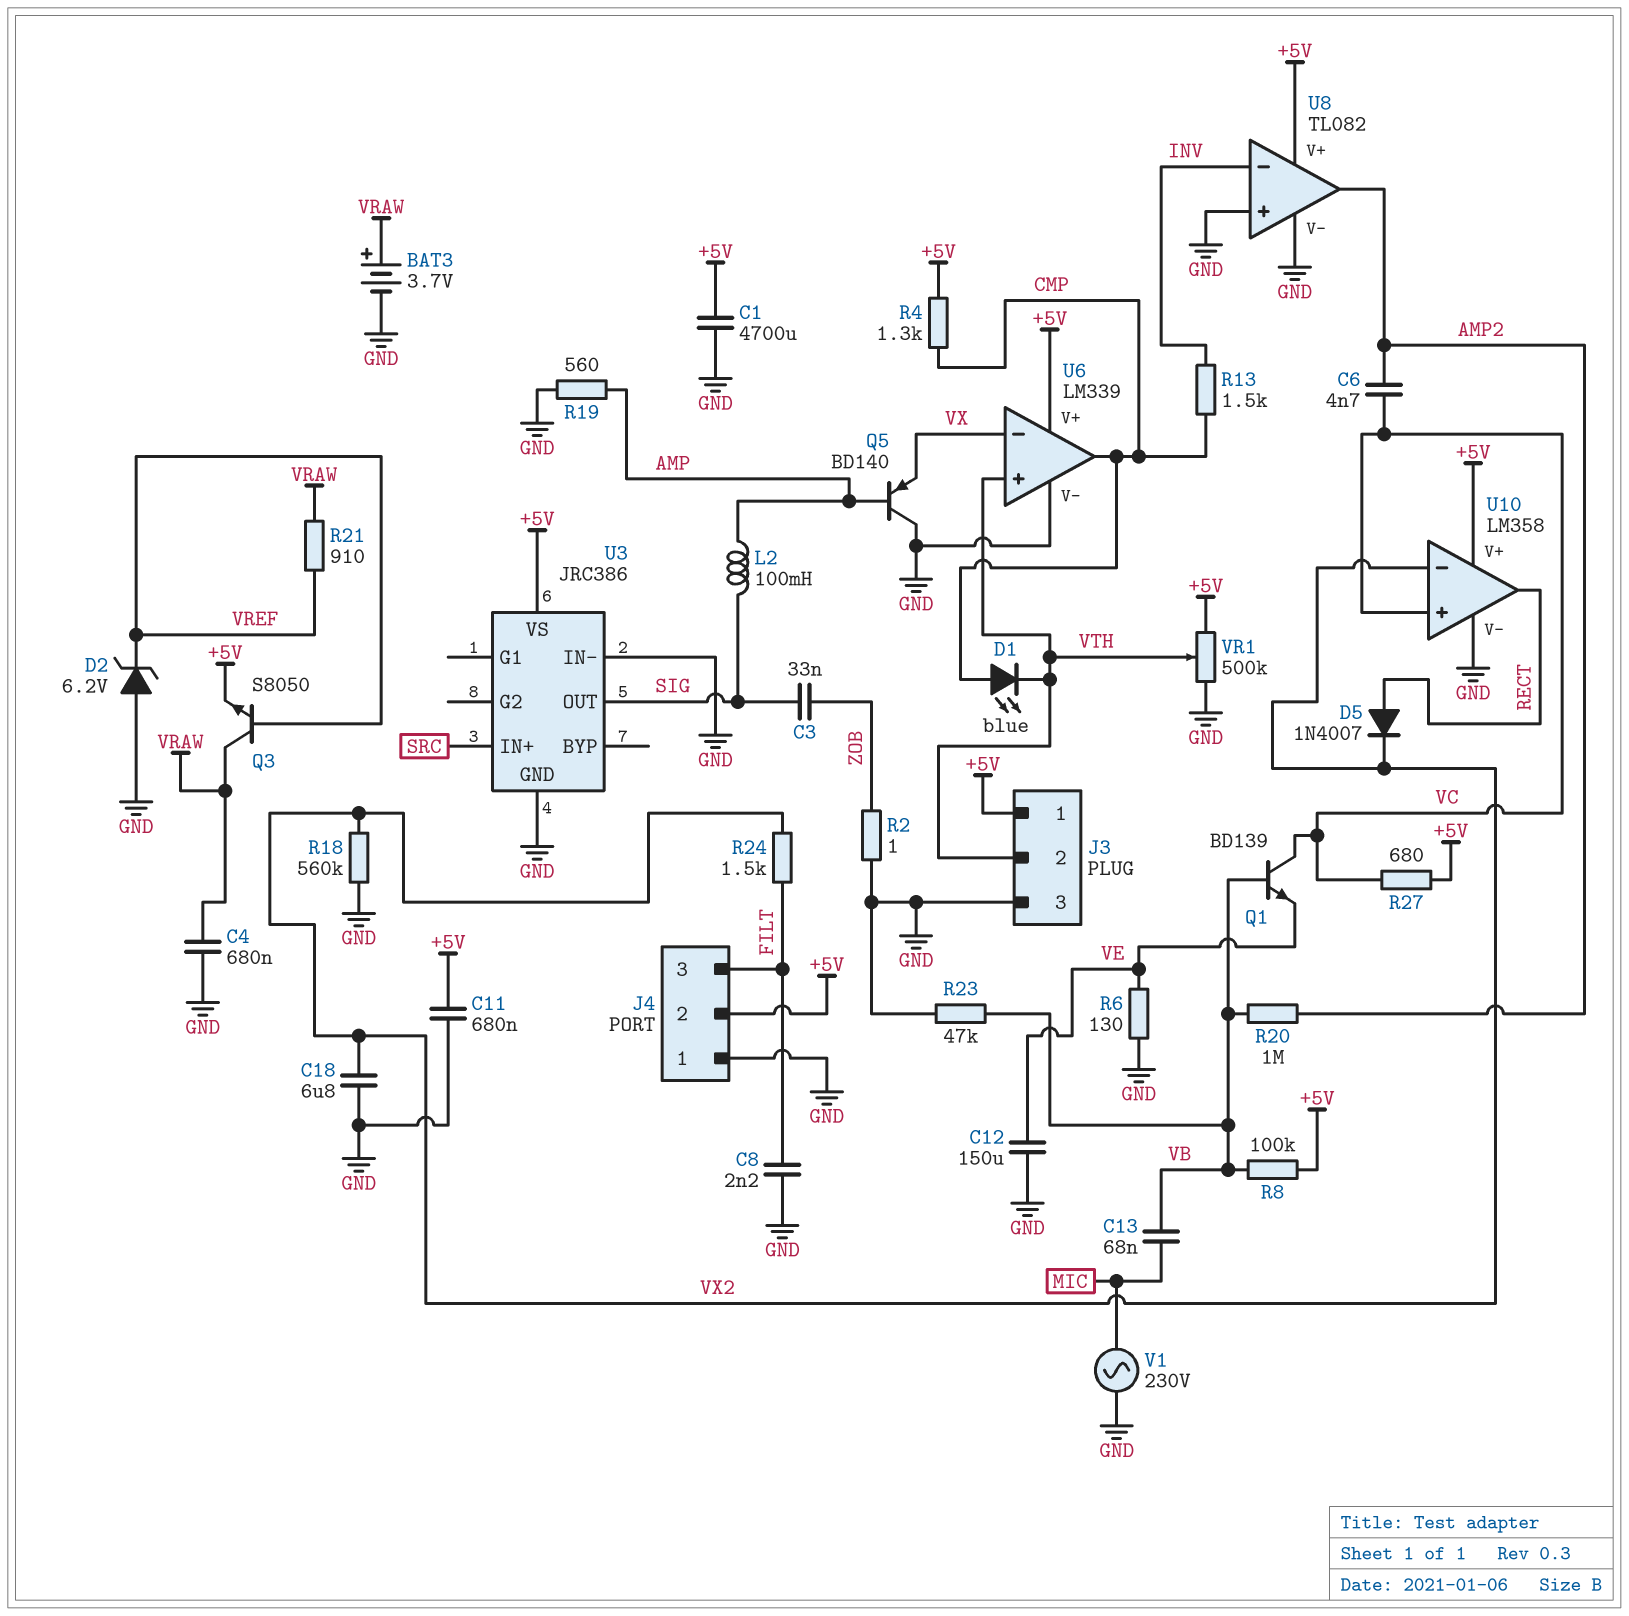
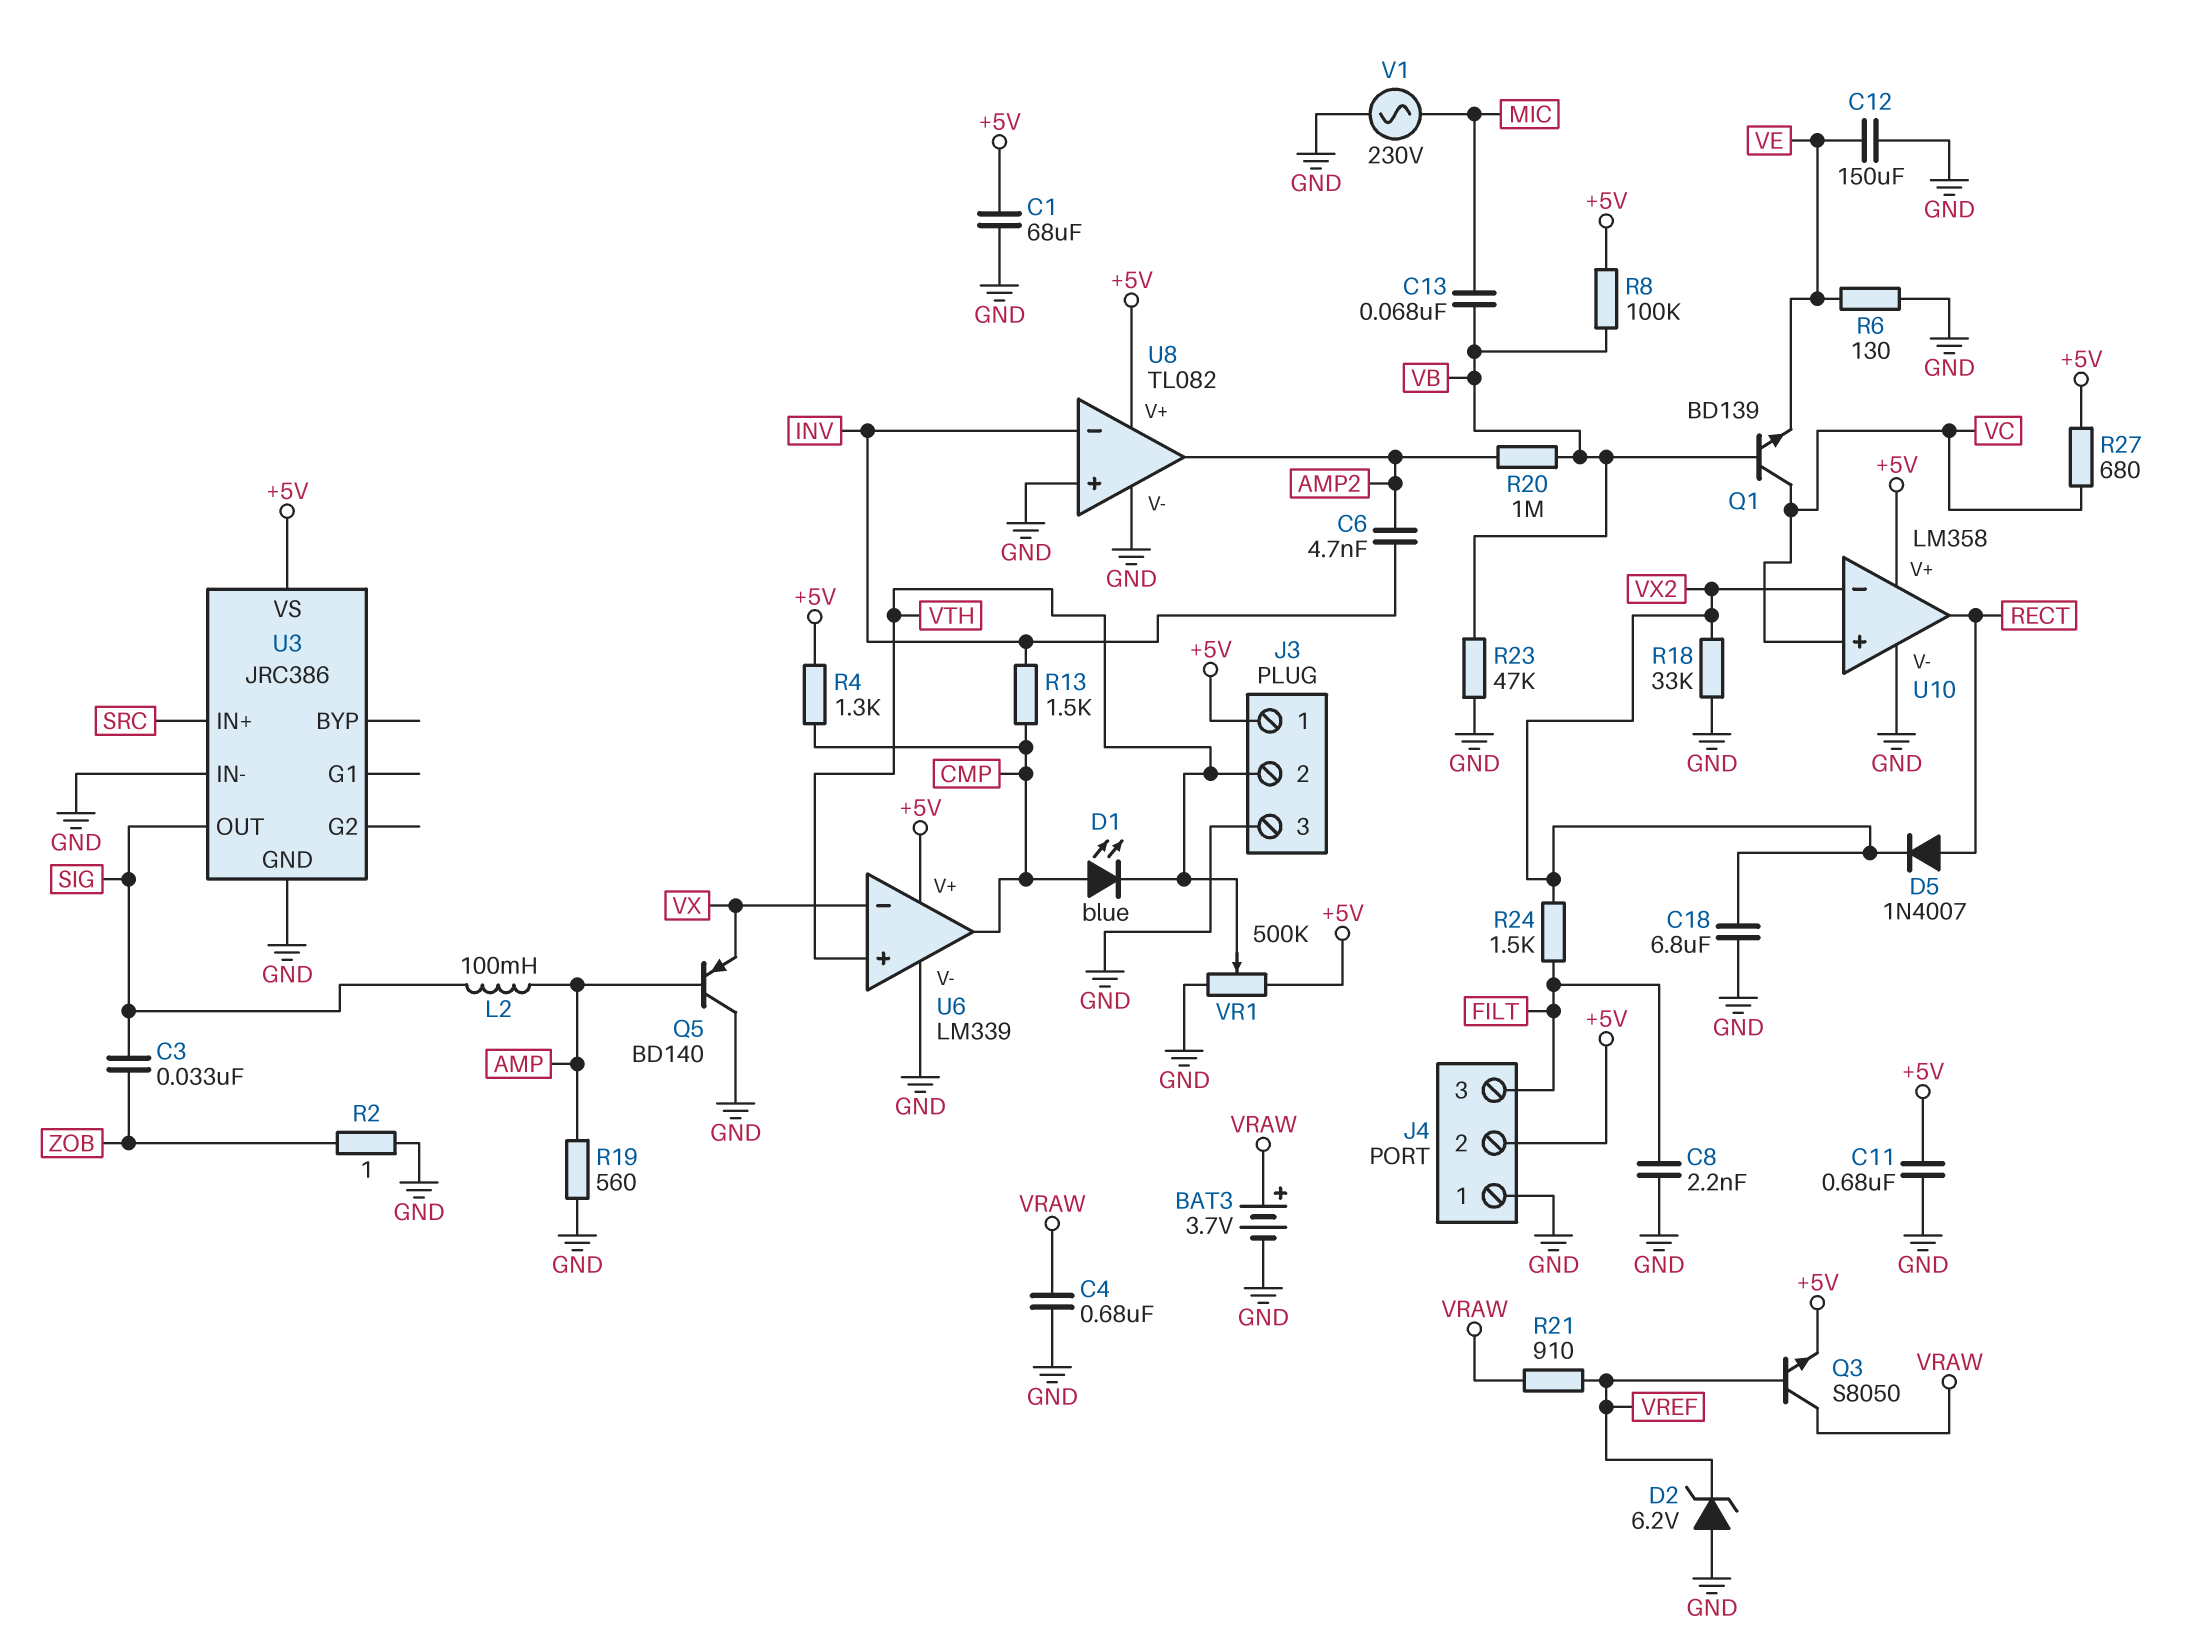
C1: 4700uF (+5V, GND) -> 68uF (+5V, GND)
C6: 4.7nF (AMP2, VC) -> 4.7nF (AMP2, INV)
R18: 560k (GND, VX2) -> 33k (GND, VX2)

